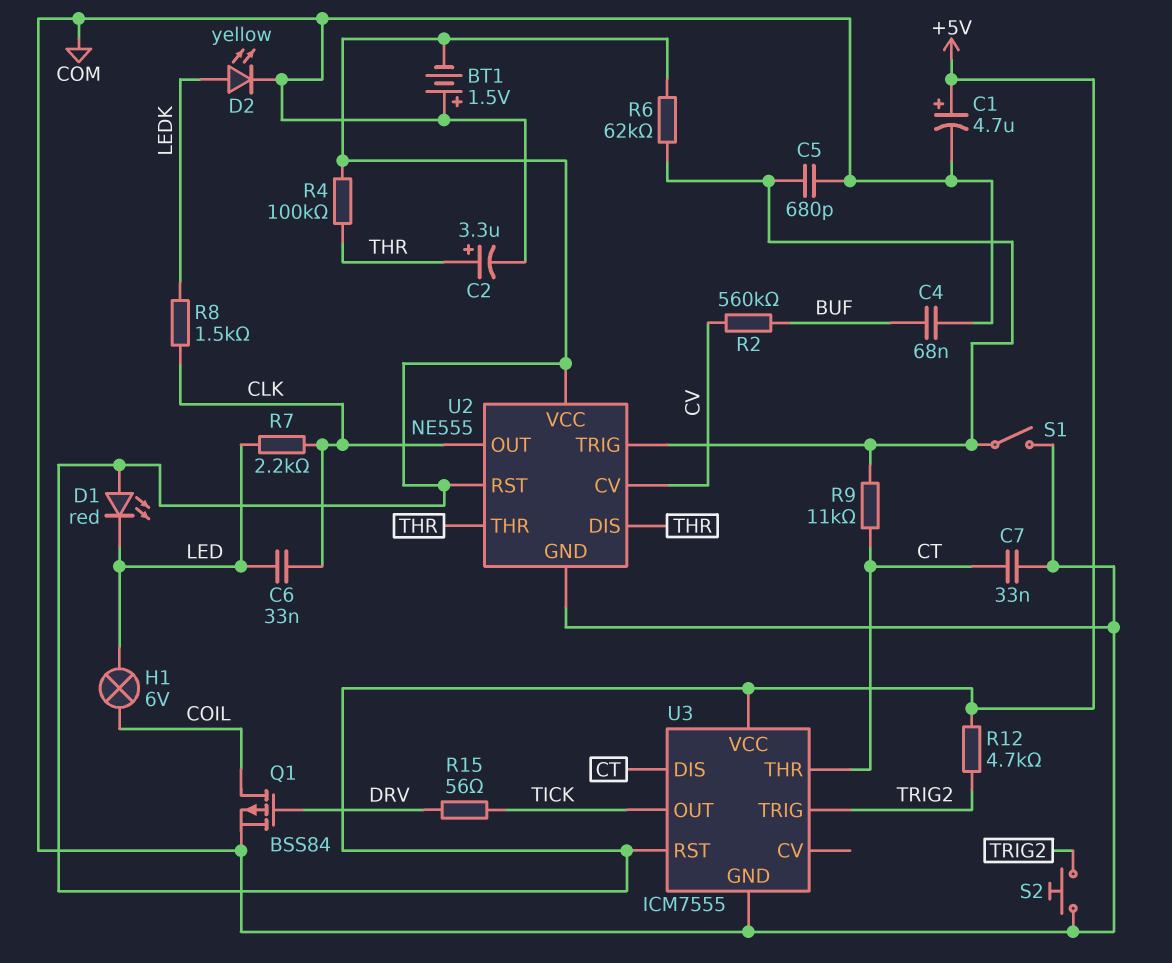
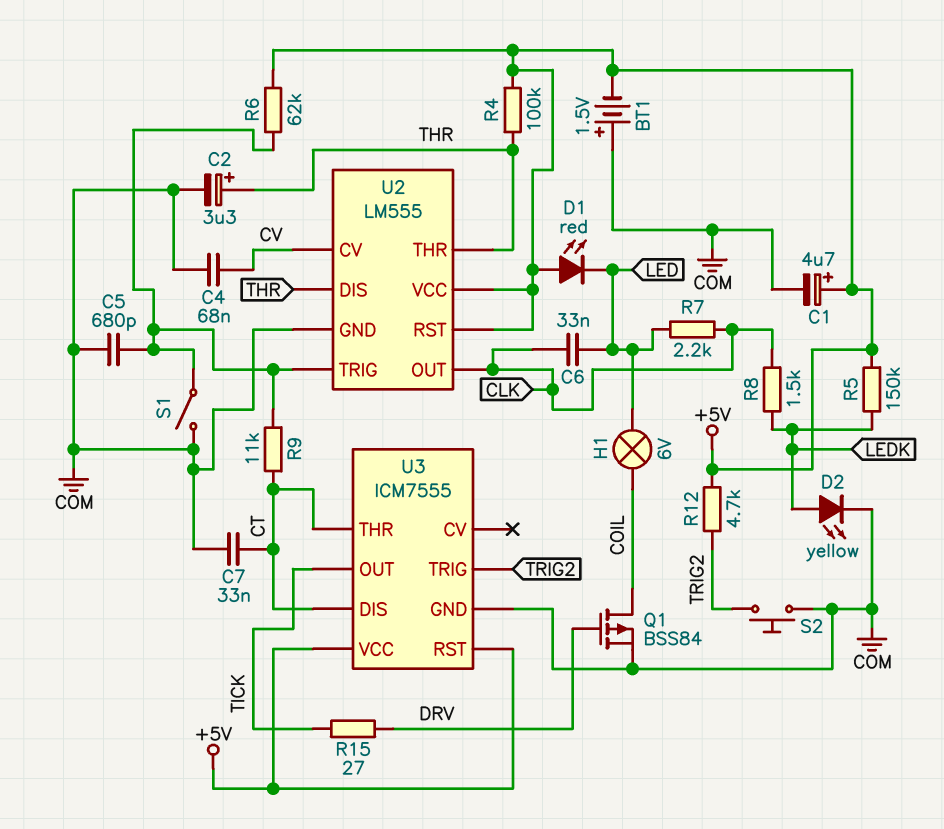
C4: 68nF (BUF, COM) -> 68nF (COM, CV)
R2: 560k (BUF, CV) -> none
R5: none -> 150k (+5V, LEDK)
R15: 56 (DRV, TICK) -> 27 (DRV, TICK)
U2: NE555 -> LM555

